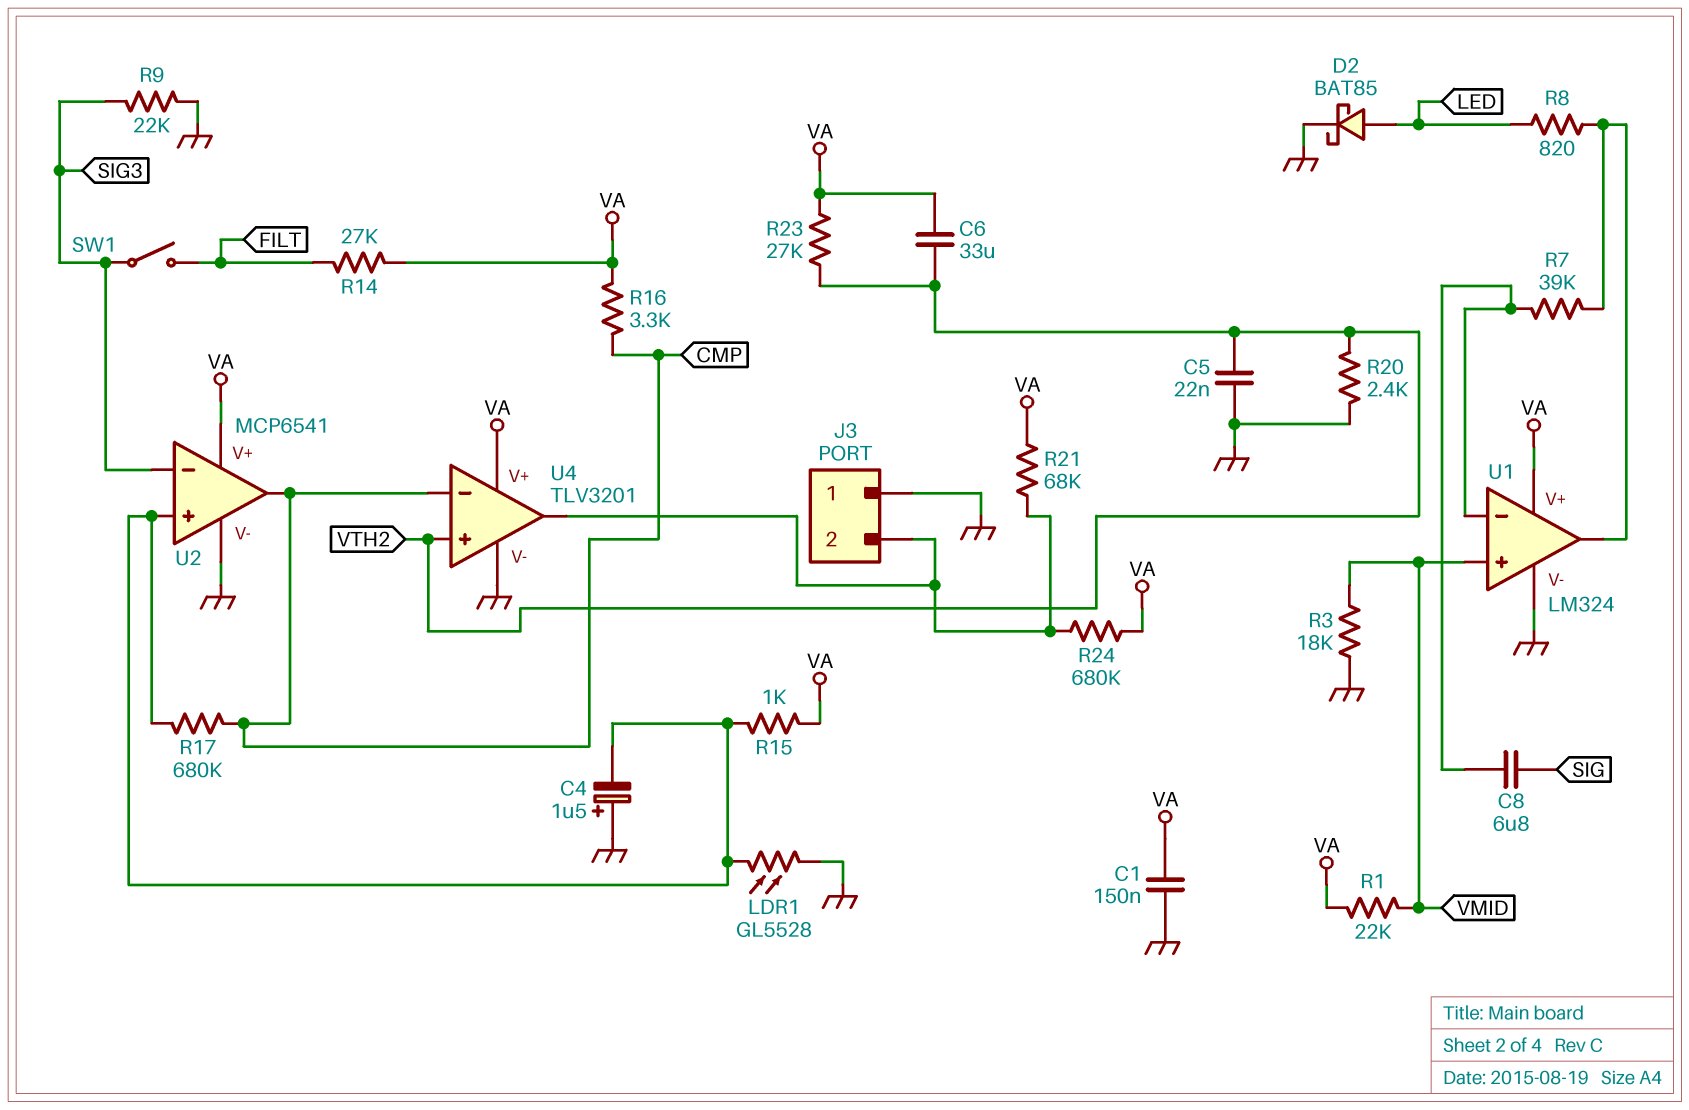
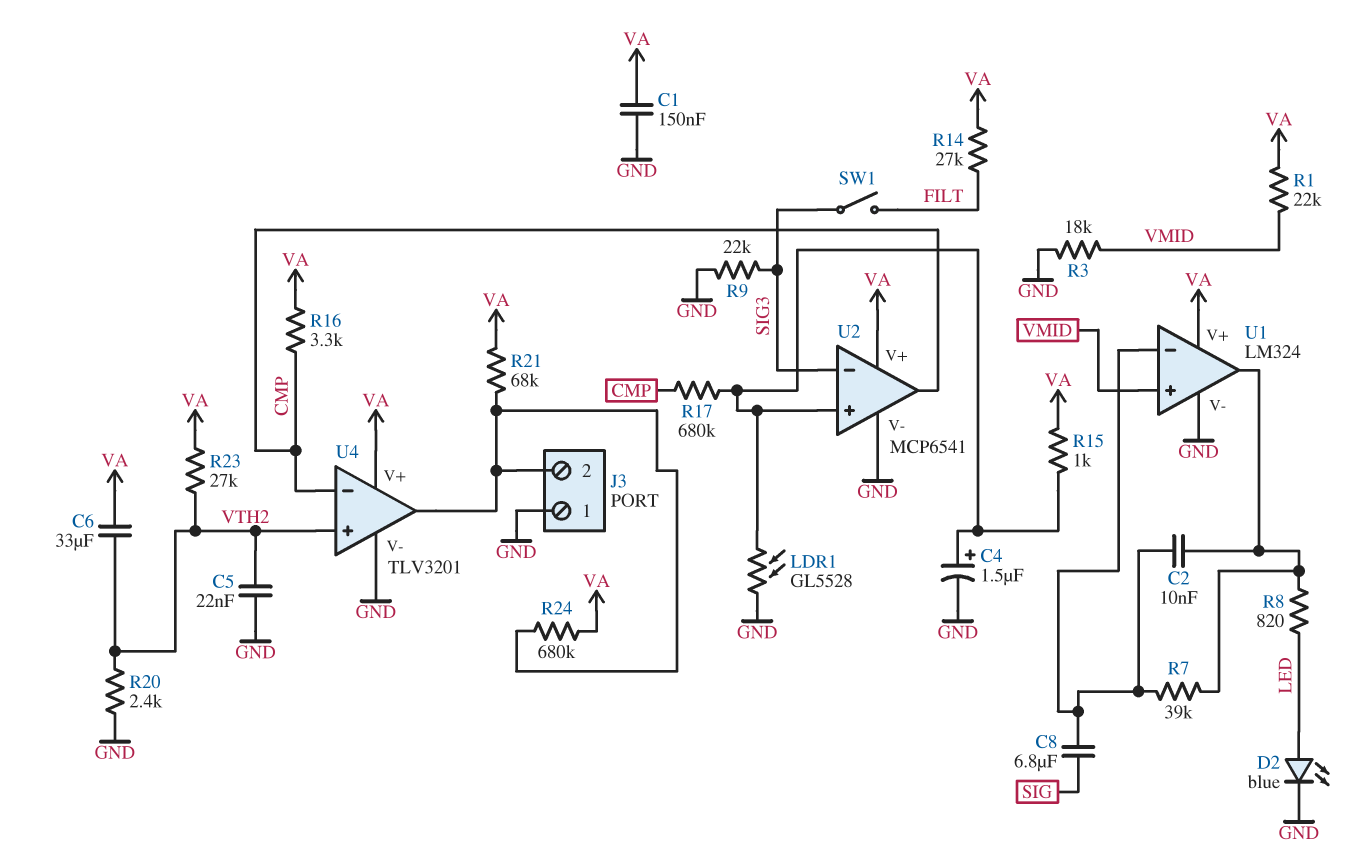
C2: none -> 10nF (U1/in-, U1/out)
C4: 1.5uF (plus GND, minus U2/in+) -> 1.5uF (plus U2/in+, minus GND)
D2: schottky BAT85 (A LED, K GND) -> LED blue (A LED, K GND)

